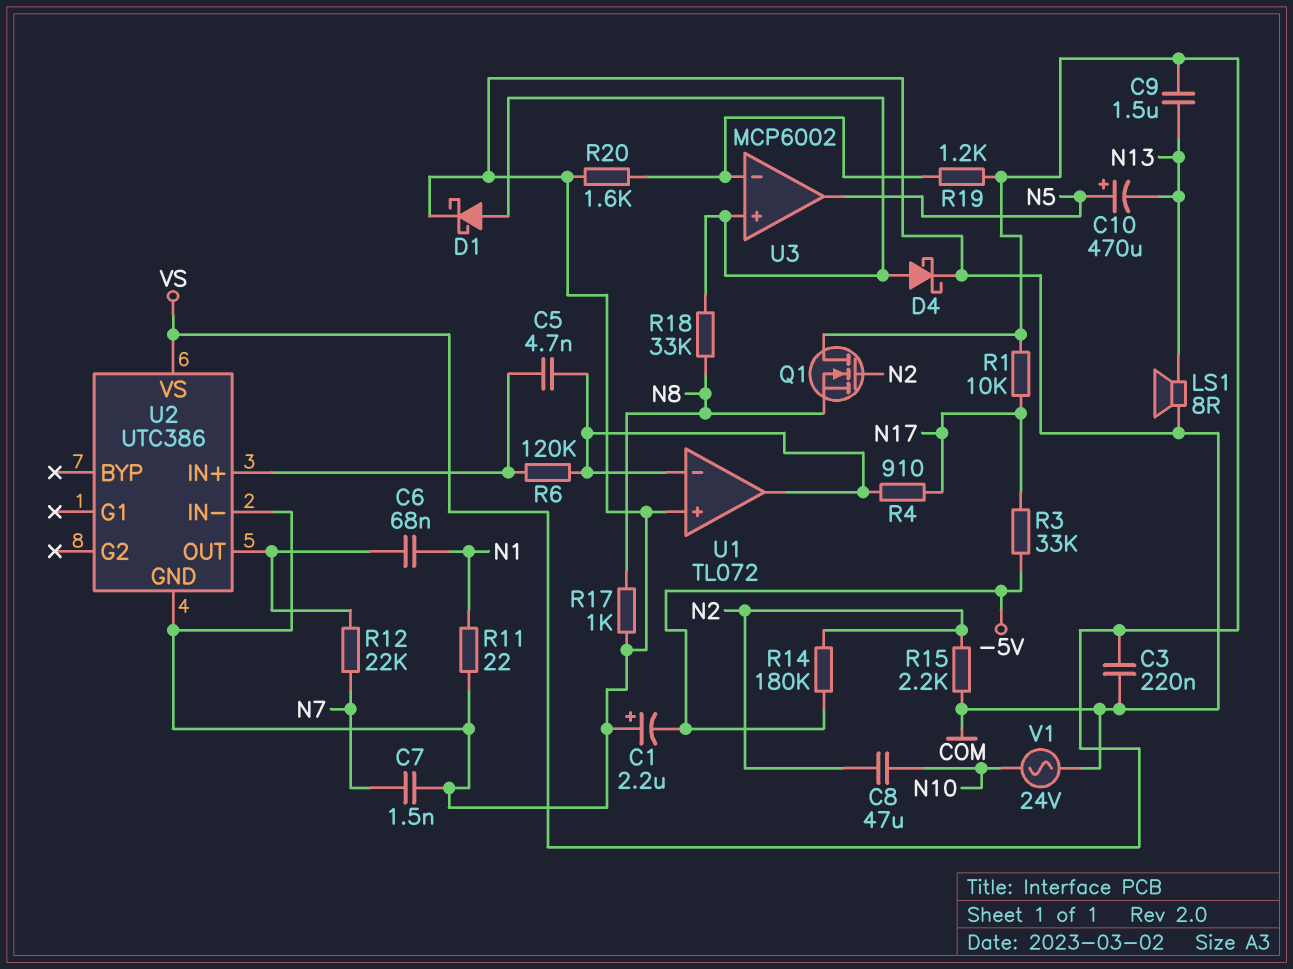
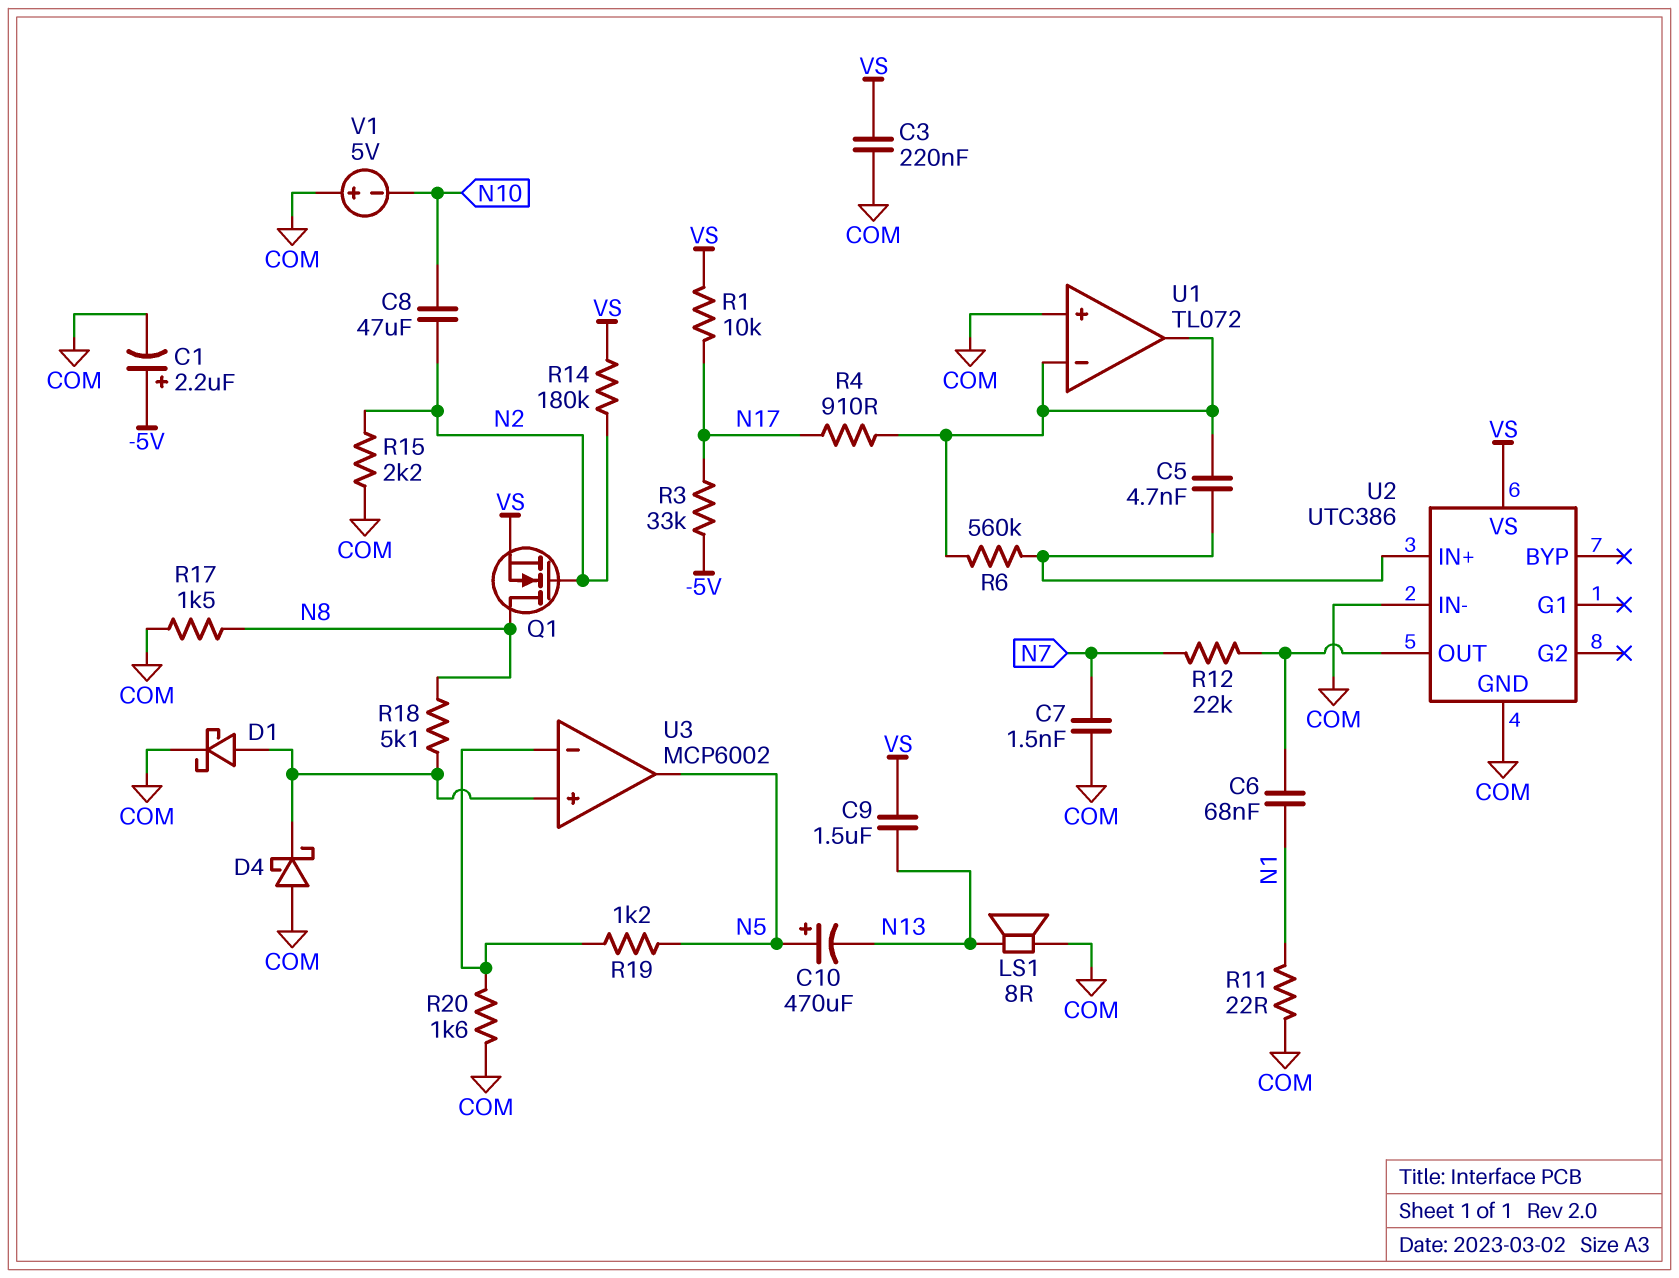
C1: 2.2uF (plus COM, minus -5V) -> 2.2uF (plus -5V, minus COM)
D4: schottky (A U3/in+, K COM) -> schottky (A COM, K U3/in+)
Q1: NMOS (G N2, D VS, S N8) -> NMOS (G N2, D N8, S VS)
R6: 120k (U1/in-, U2/IN+) -> 560k (U1/in-, U2/IN+)
R14: 180k (-5V, N2) -> 180k (N2, VS)
R17: 1k (COM, N8) -> 1.5k (COM, N8)
R18: 33k (N8, U3/in+) -> 5.1k (N8, U3/in+)
R19: 1.2k (U3/in-, VS) -> 1.2k (N5, U3/in-)
V1: AC 24V (COM, N10) -> 5V (plus COM, minus N10)

